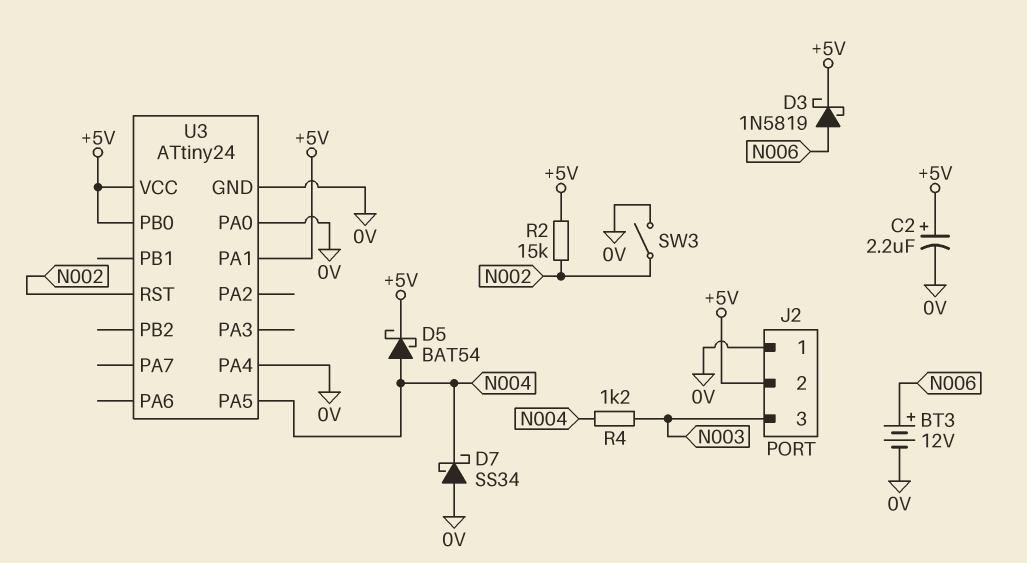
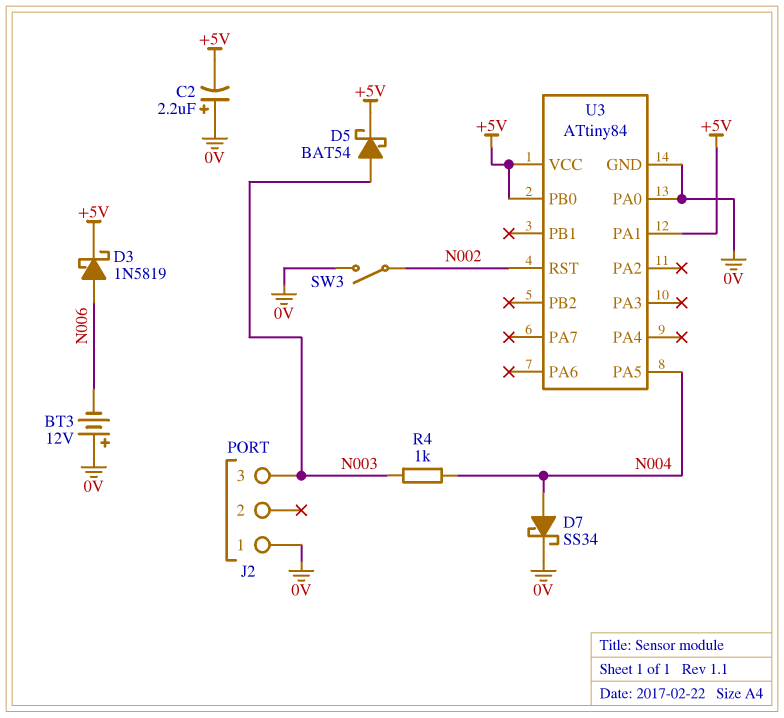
BT3: 12V (plus N006, minus 0V) -> 12V (plus 0V, minus N006)
C2: 2.2uF (plus +5V, minus 0V) -> 2.2uF (plus 0V, minus +5V)
D5: schottky BAT54 (A N004, K +5V) -> schottky BAT54 (A N003, K +5V)
D7: schottky SS34 (A 0V, K N004) -> schottky SS34 (A N004, K 0V)
J2 pin 2: +5V -> none
R2: 15k (+5V, N002) -> none
R4: 1.2k (N003, N004) -> 1k (N003, N004)
U3: ATtiny24 -> ATtiny84
U3 pin PA4: 0V -> none

